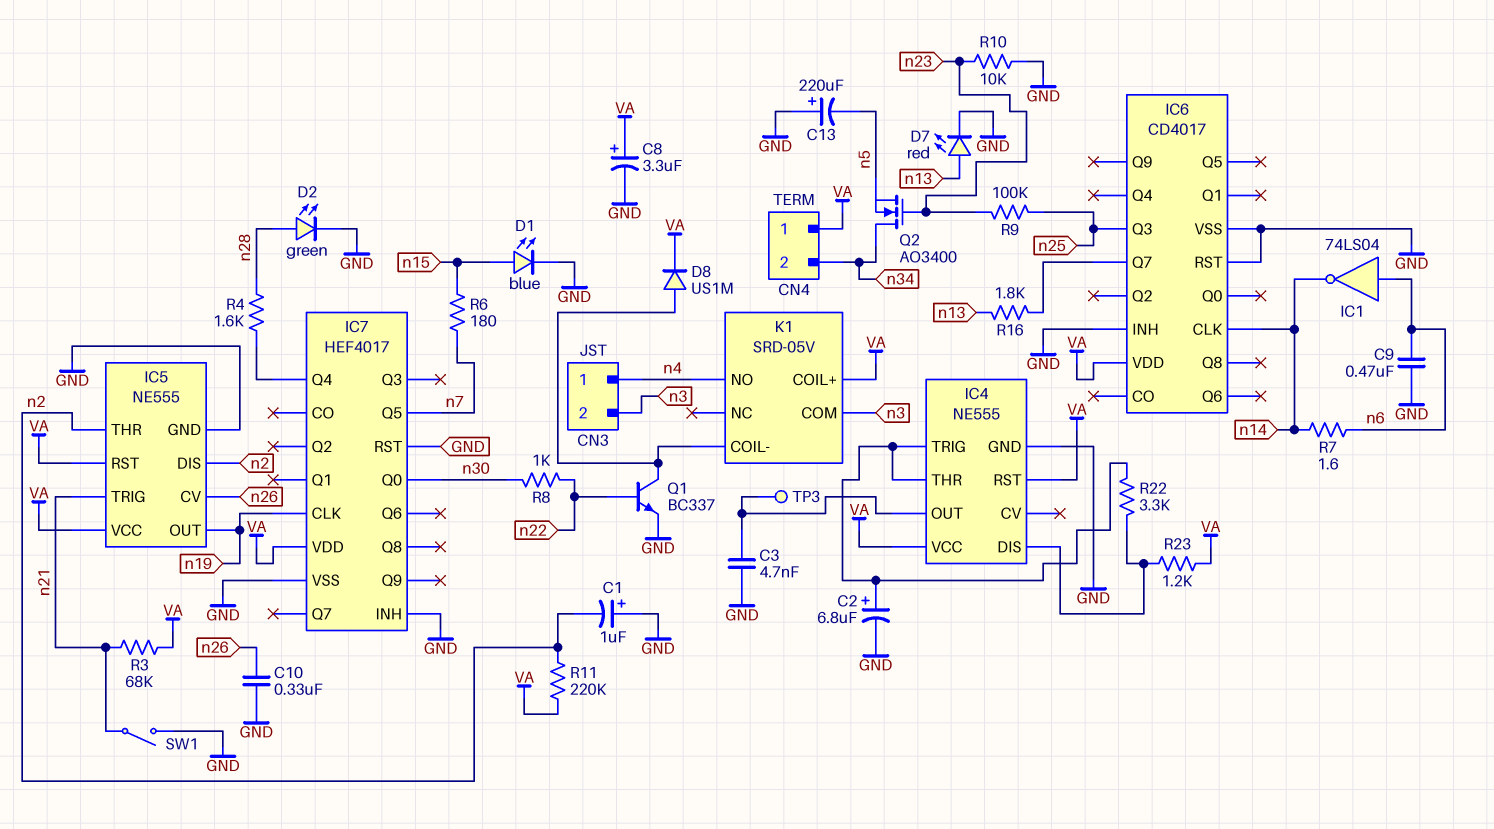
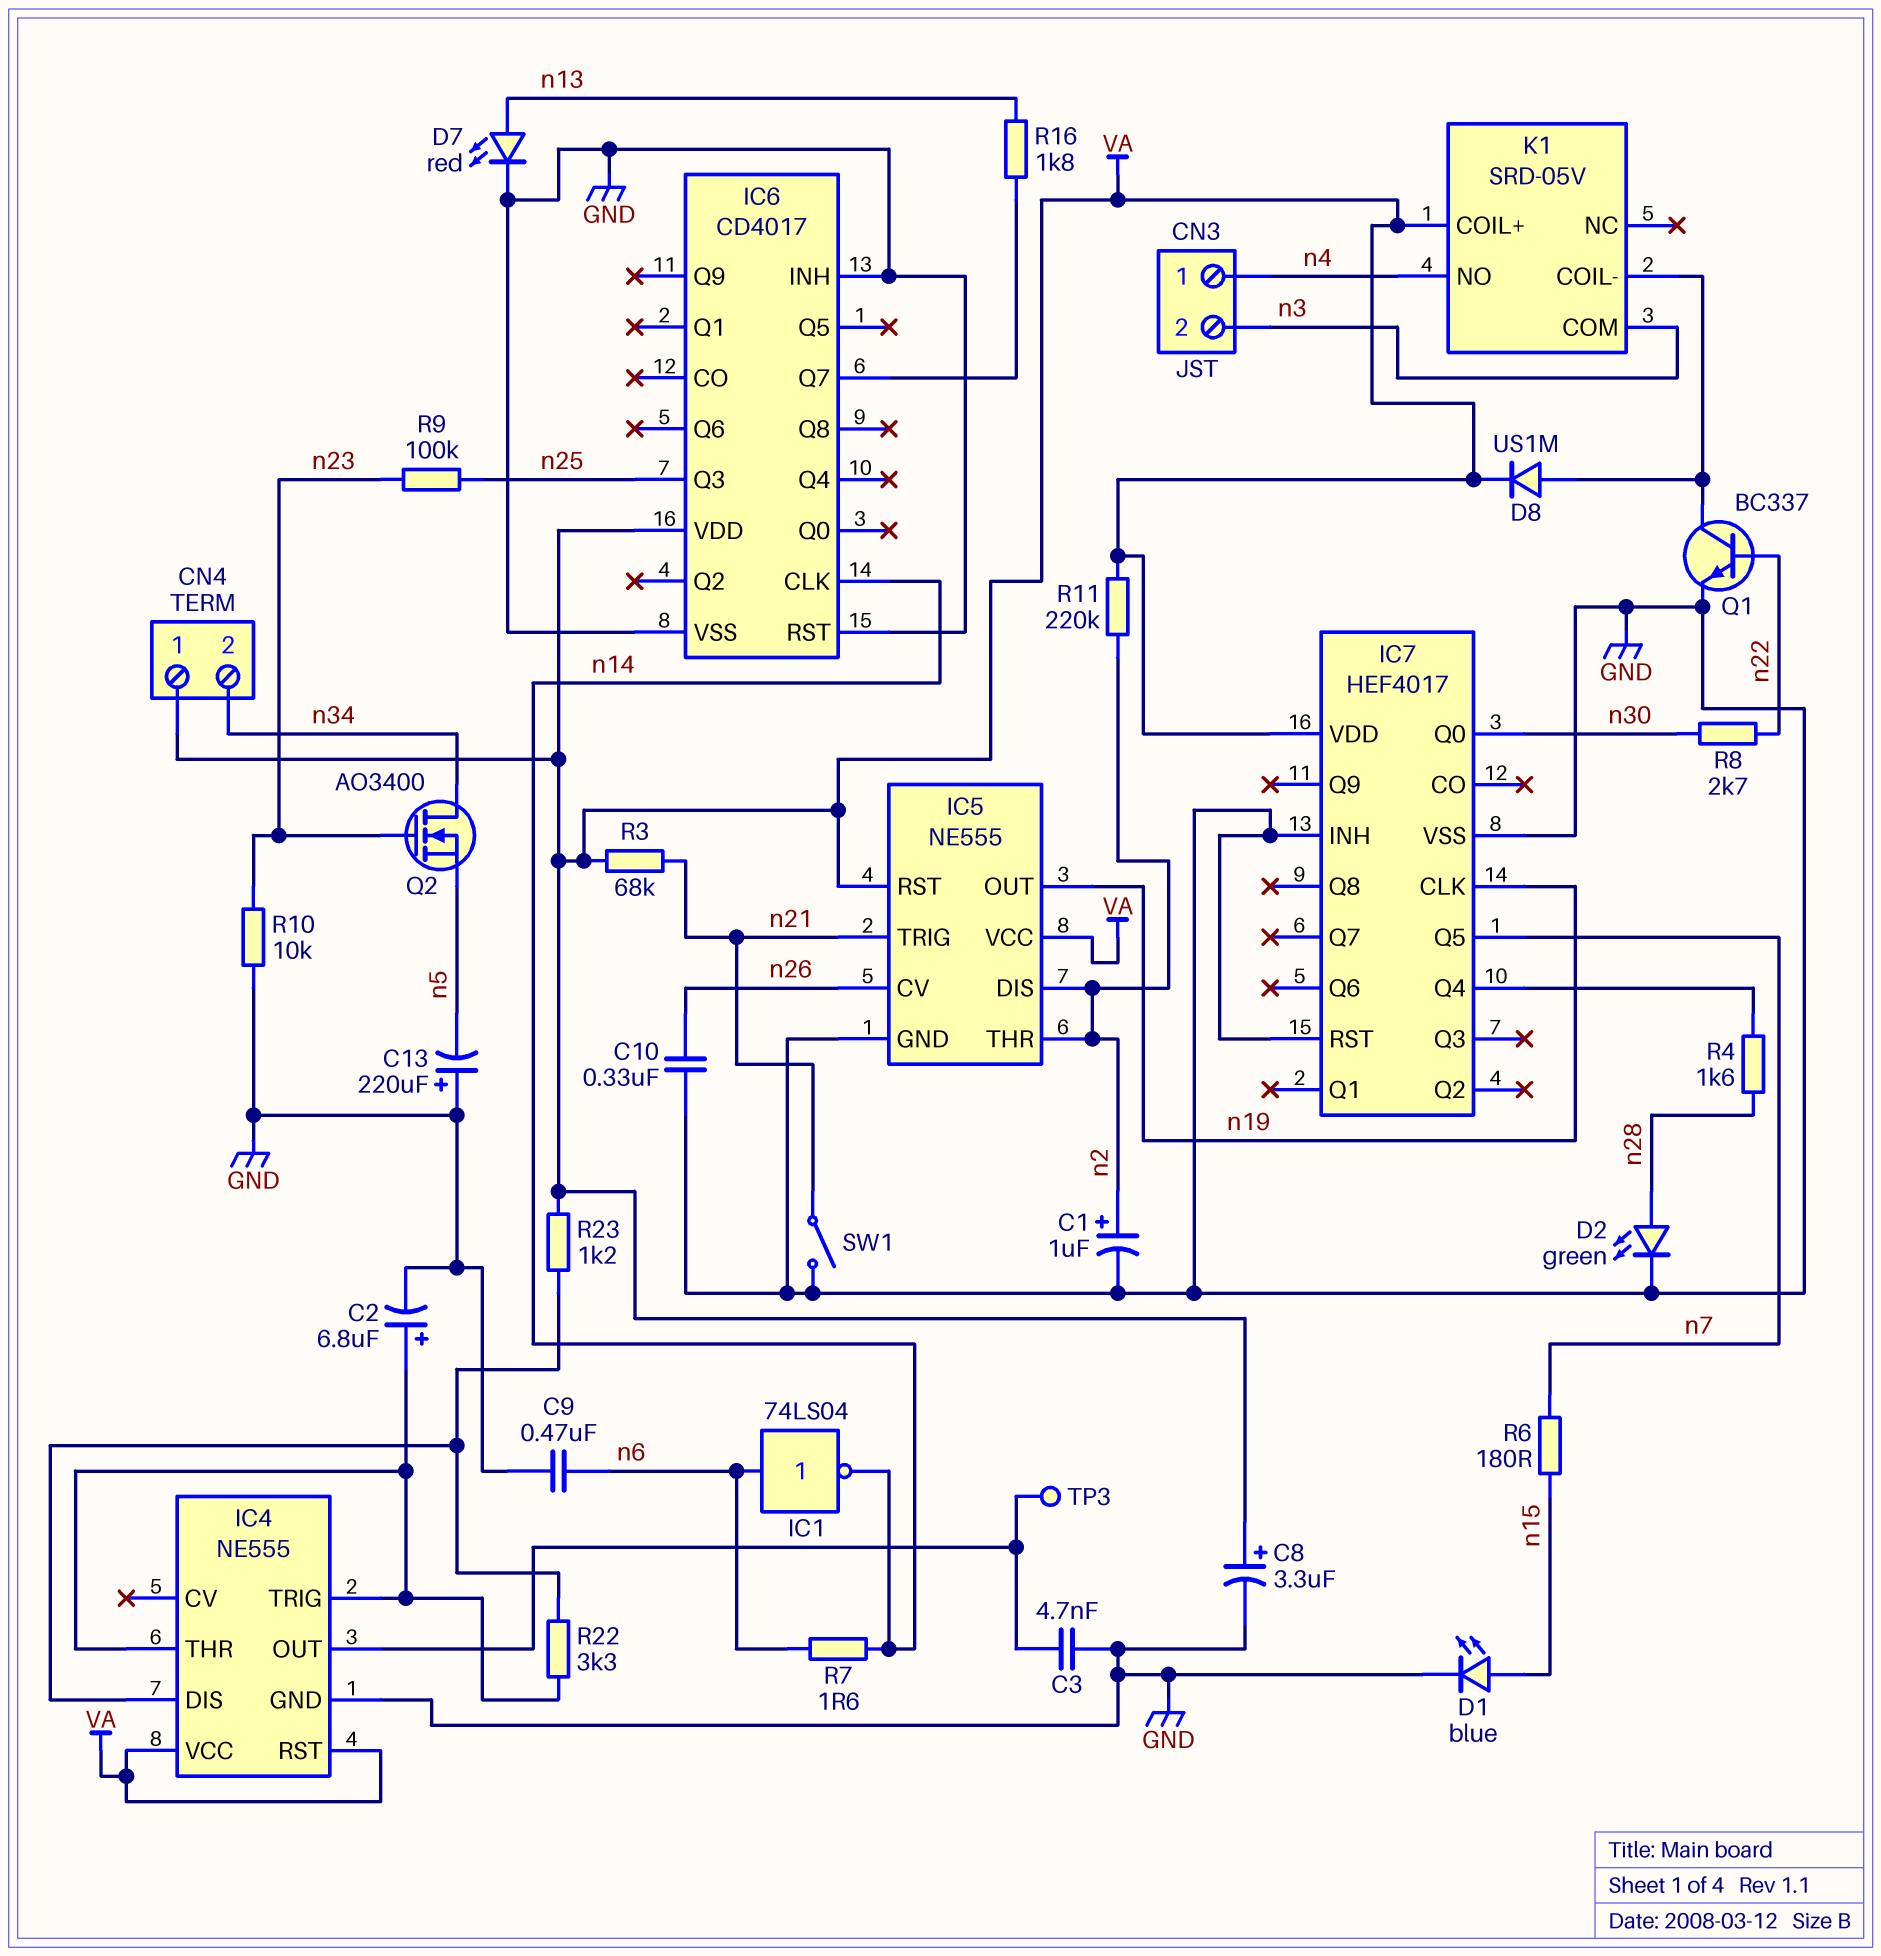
C1: 1uF (plus GND, minus n2) -> 1uF (plus n2, minus GND)
R8: 1k (n22, n30) -> 2.7k (n22, n30)

